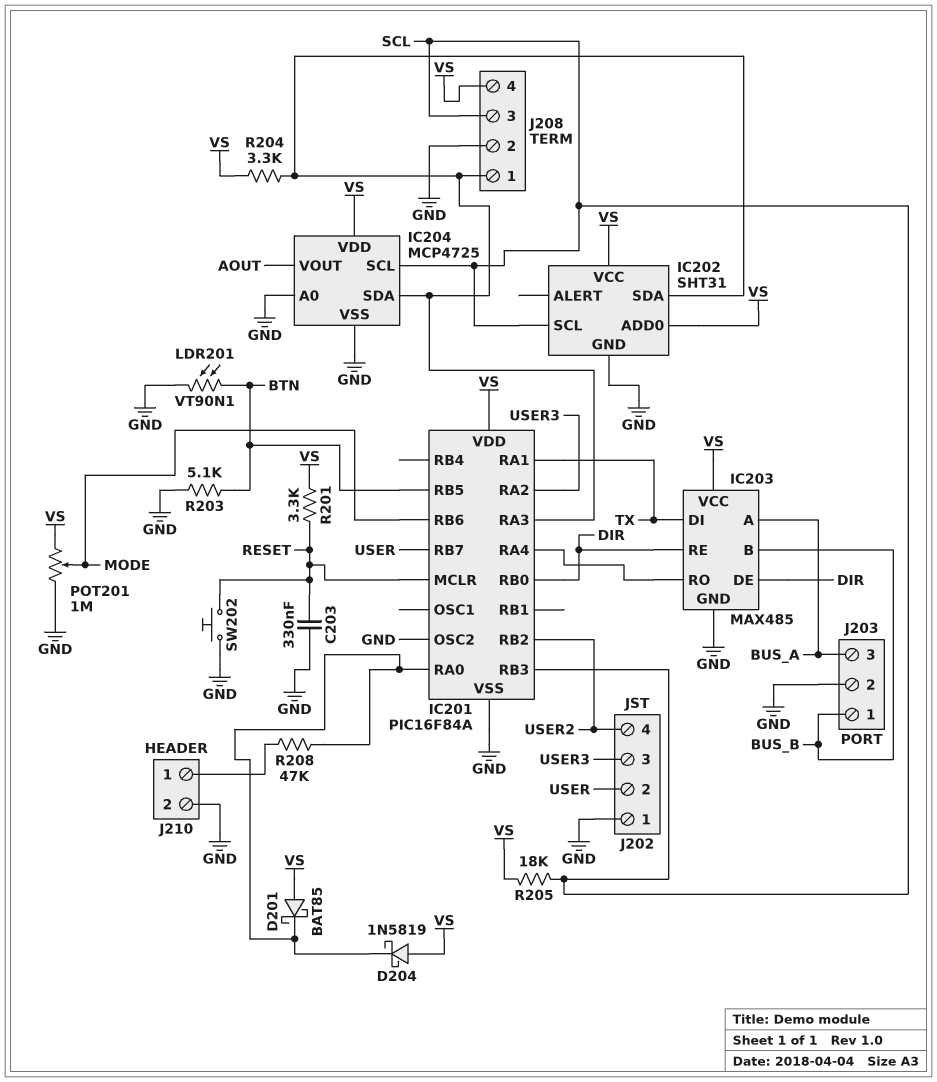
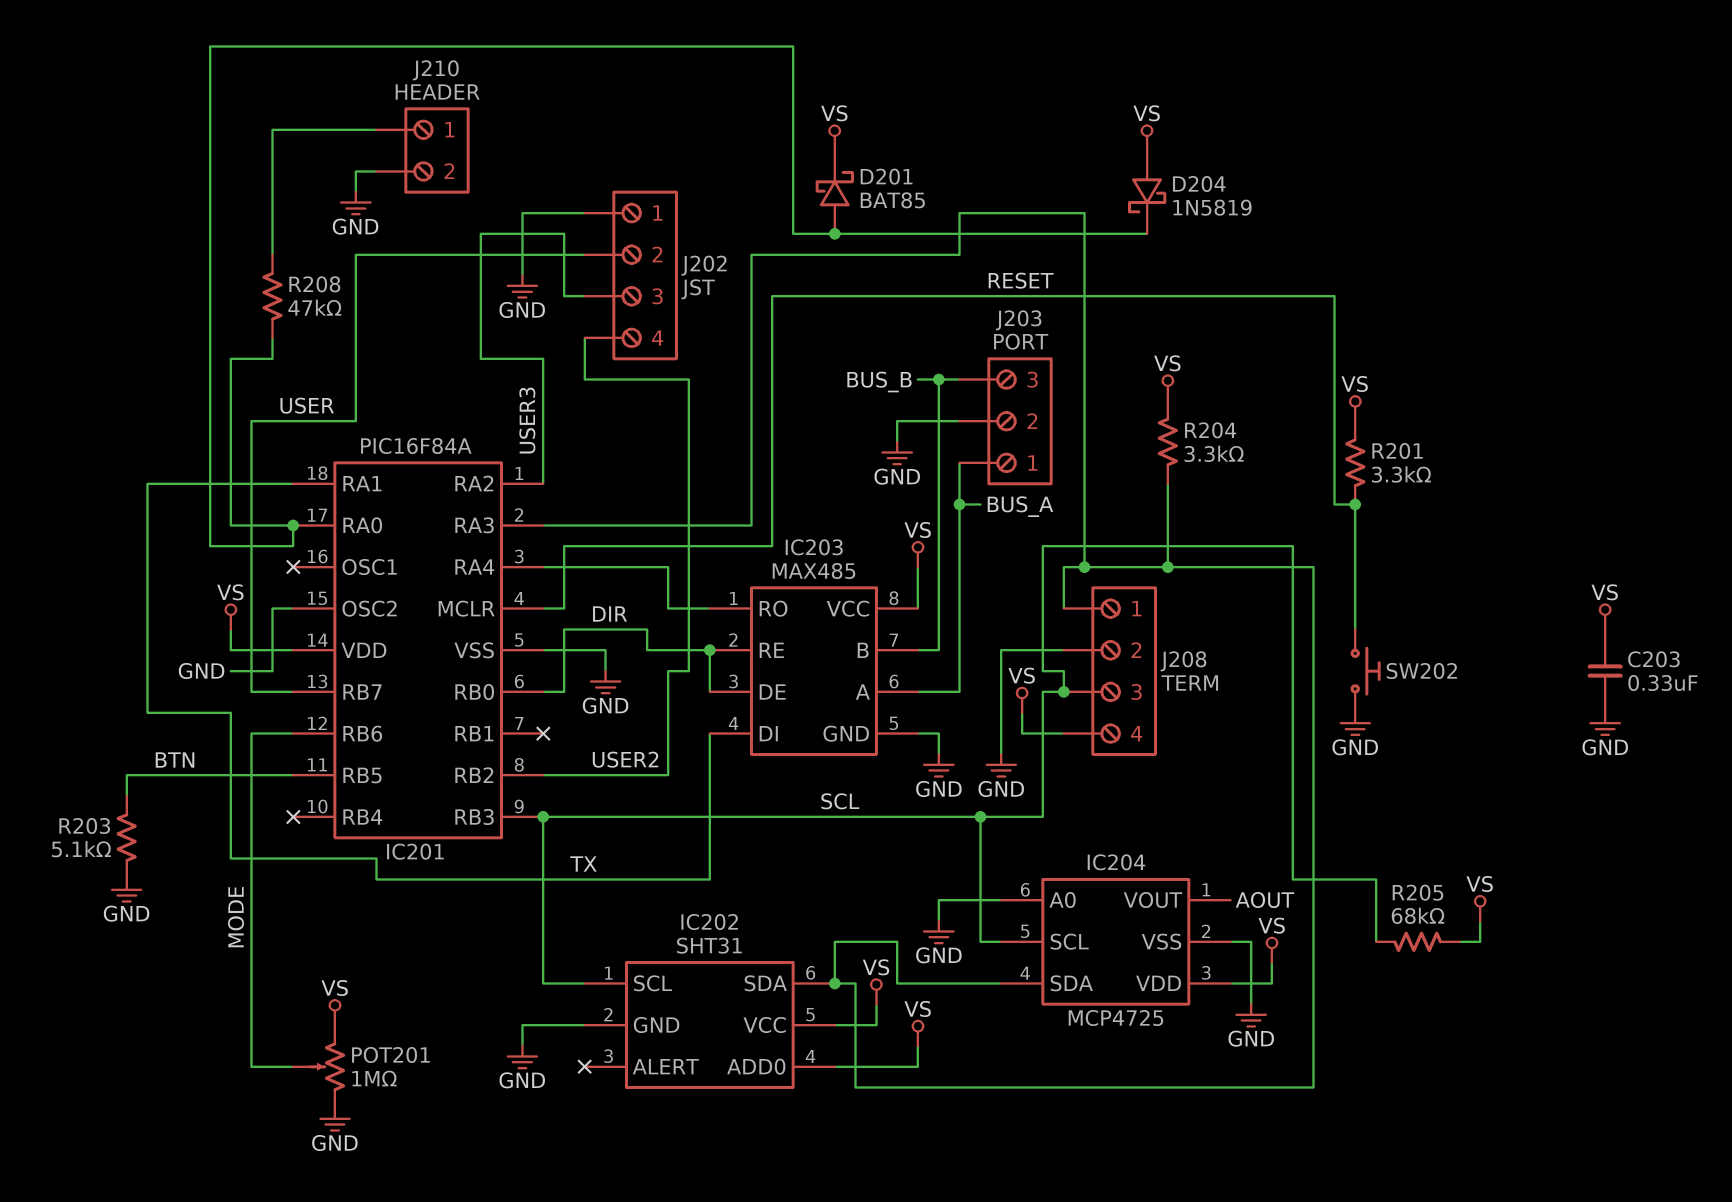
C203: 330nF (GND, RESET) -> 330nF (GND, VS)
D201: schottky BAT85 (A VS, K IC201/RA0) -> schottky BAT85 (A IC201/RA0, K VS)
J203 pin 1: BUS_B -> BUS_A
J203 pin 3: BUS_A -> BUS_B
LDR201: VT90N1 (BTN, GND) -> none
R205: 18k (SCL, VS) -> 68k (SCL, VS)

